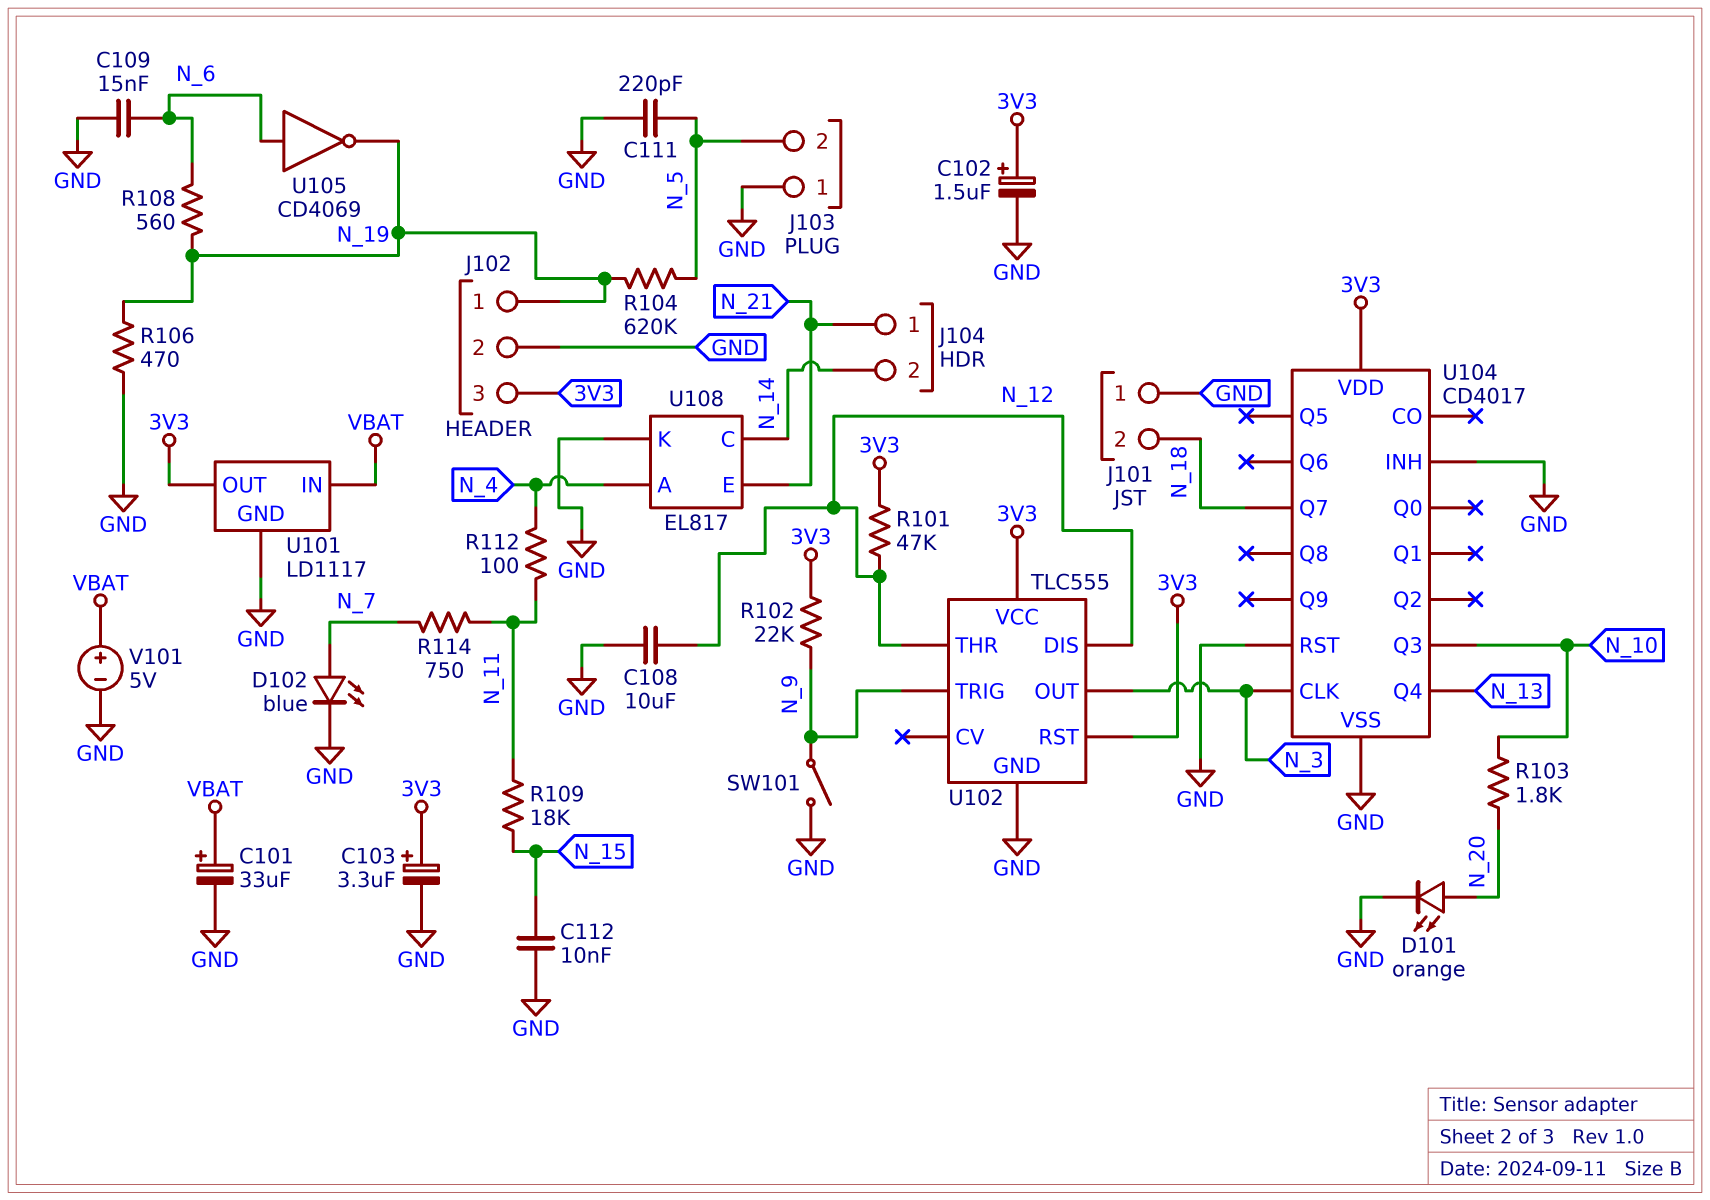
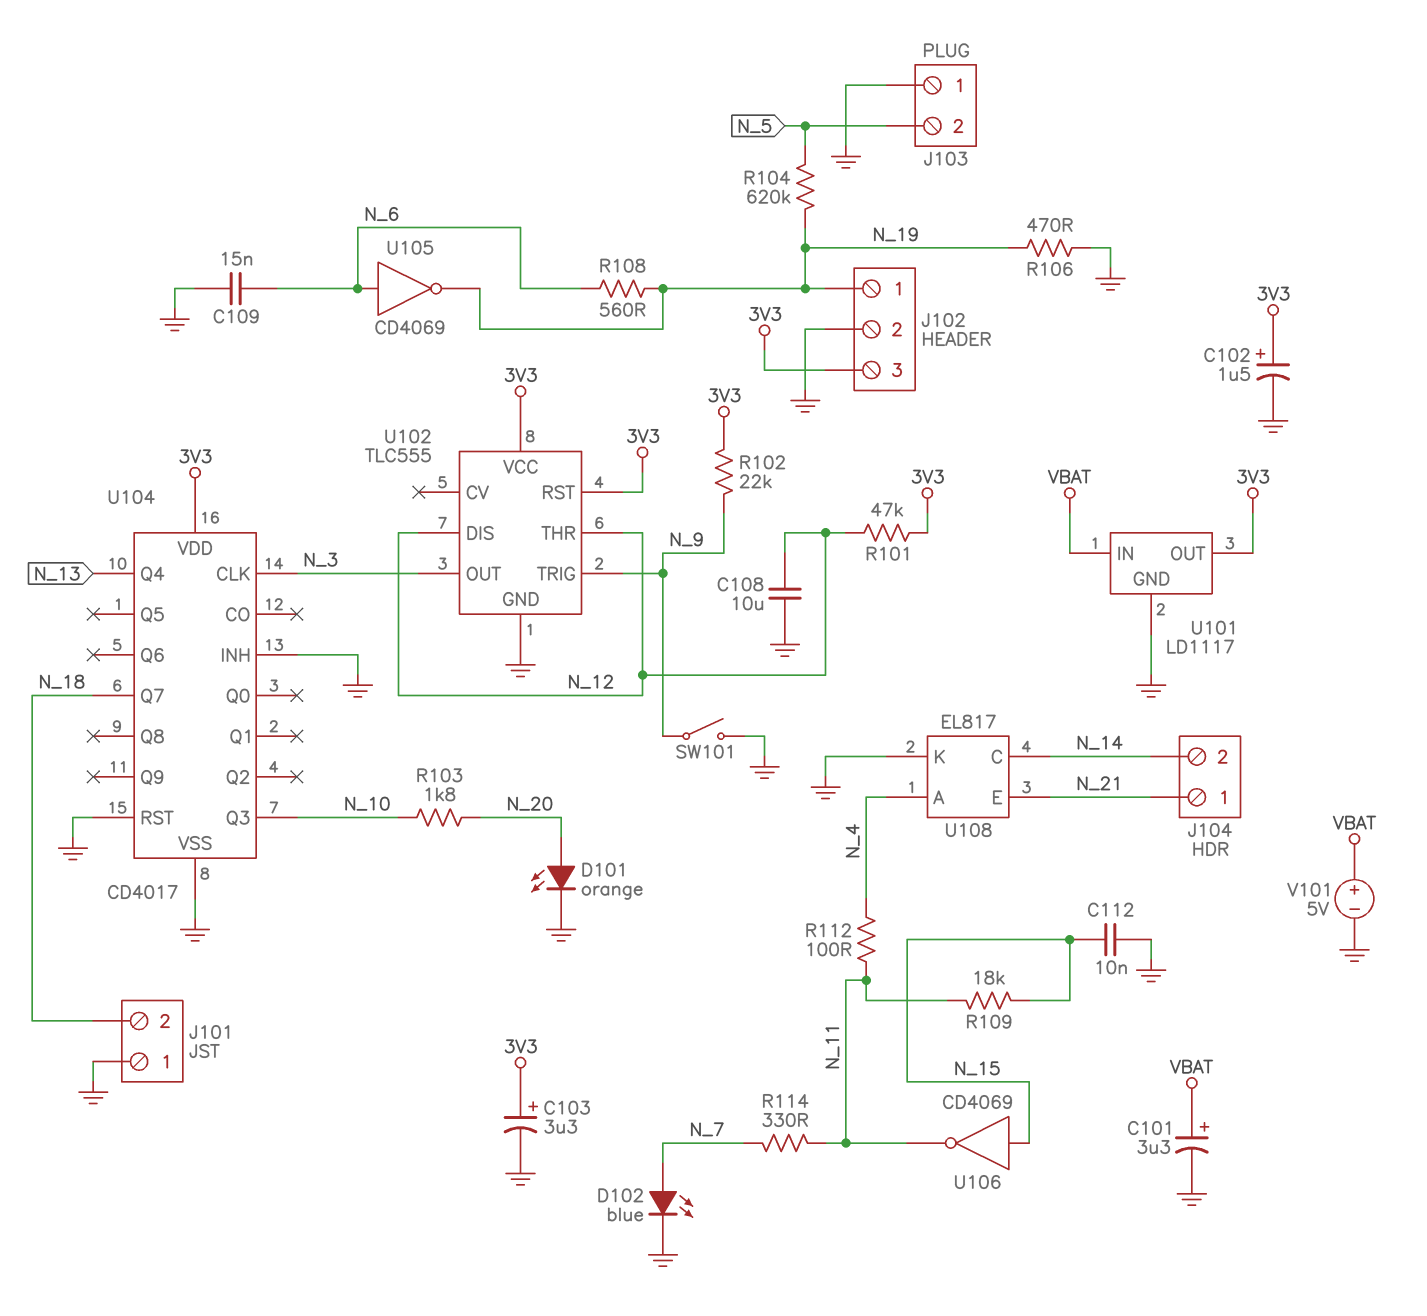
C101: 33uF (plus VBAT, minus GND) -> 3.3uF (plus VBAT, minus GND)
C111: 220pF (GND, N_5) -> none
R114: 750 (N_7, N_11) -> 330 (N_7, N_11)
U106: none -> NOT CD4069 (in N_15, out N_11)

